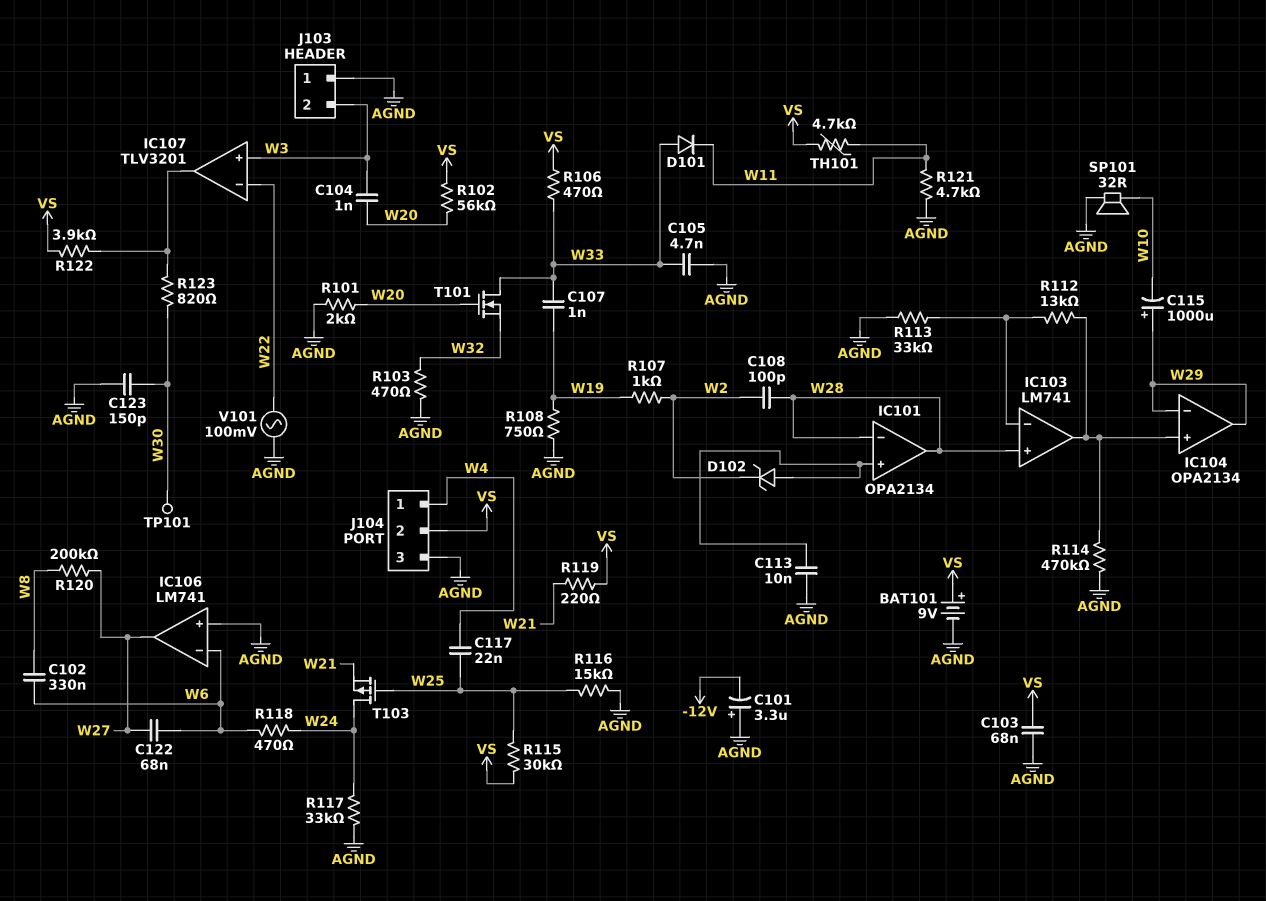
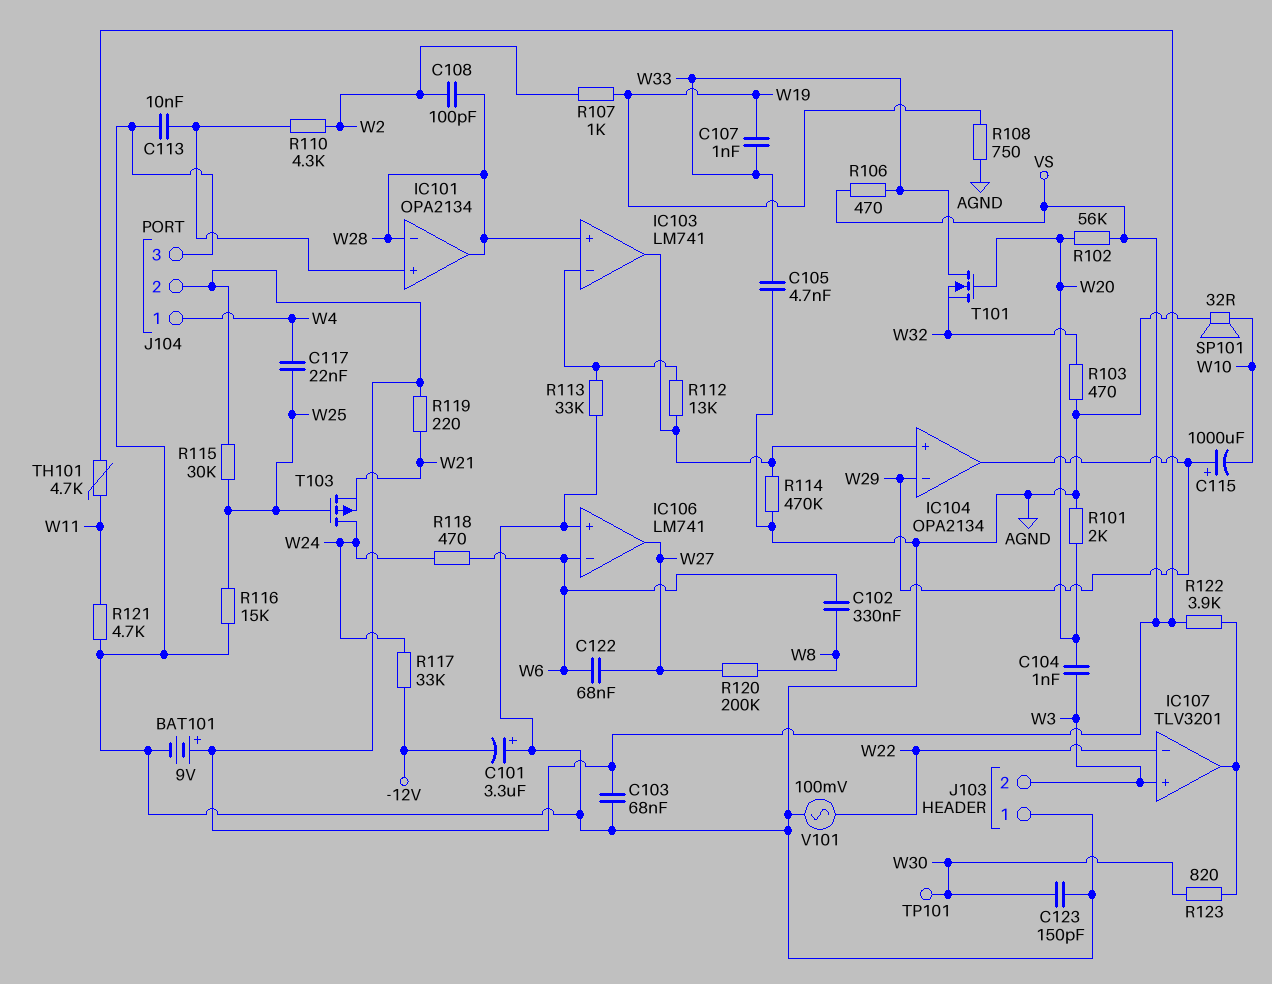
D101: diode (A W33, K W11) -> none
D102: zener (A IC101/in+, K W2) -> none
R110: none -> 4.3k (IC101/in+, W2)
R117: 33k (AGND, W24) -> 33k (-12V, W24)

